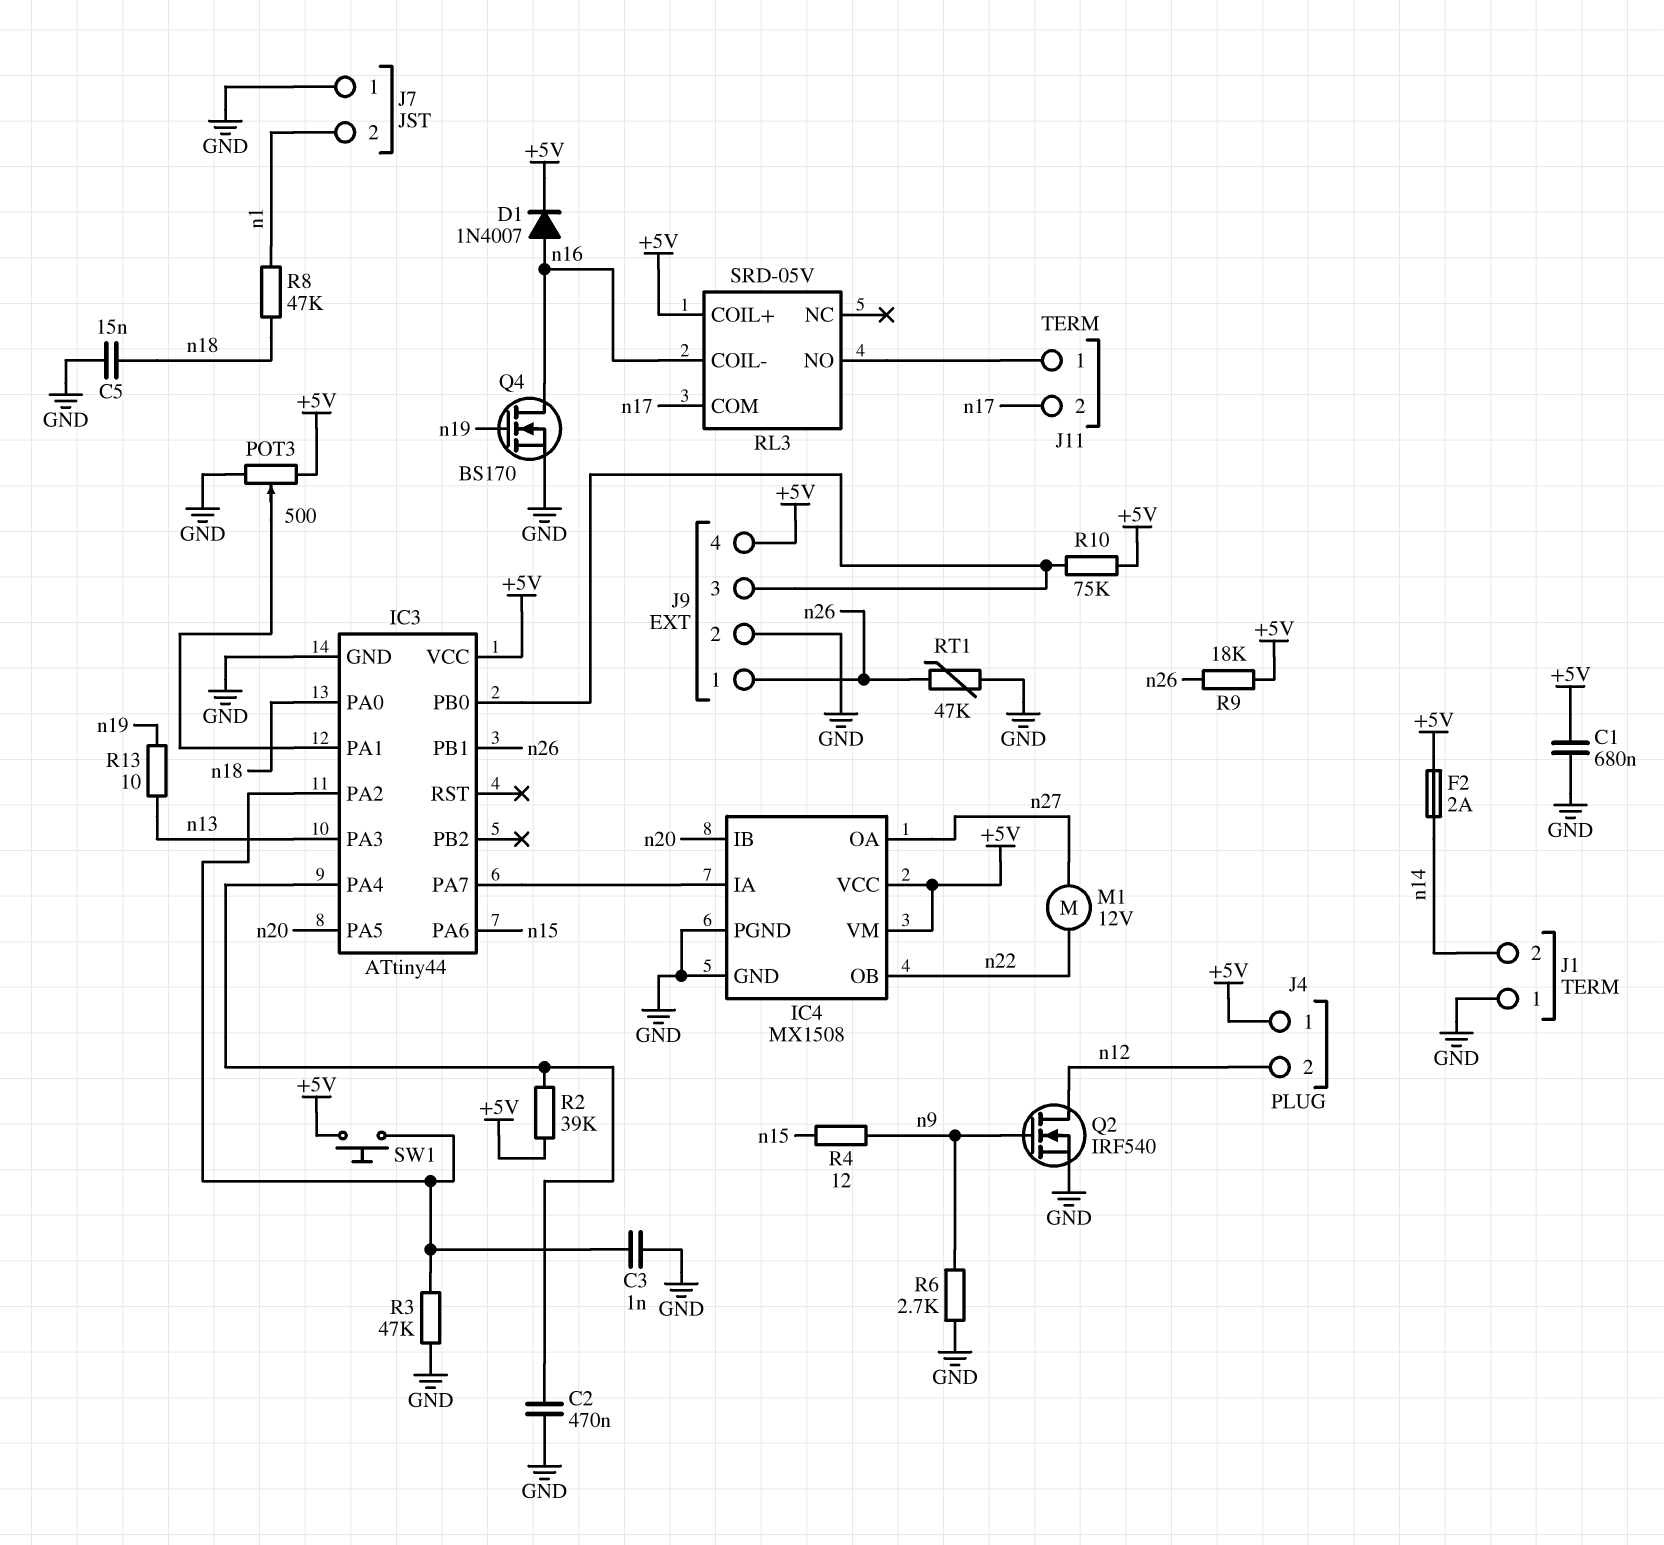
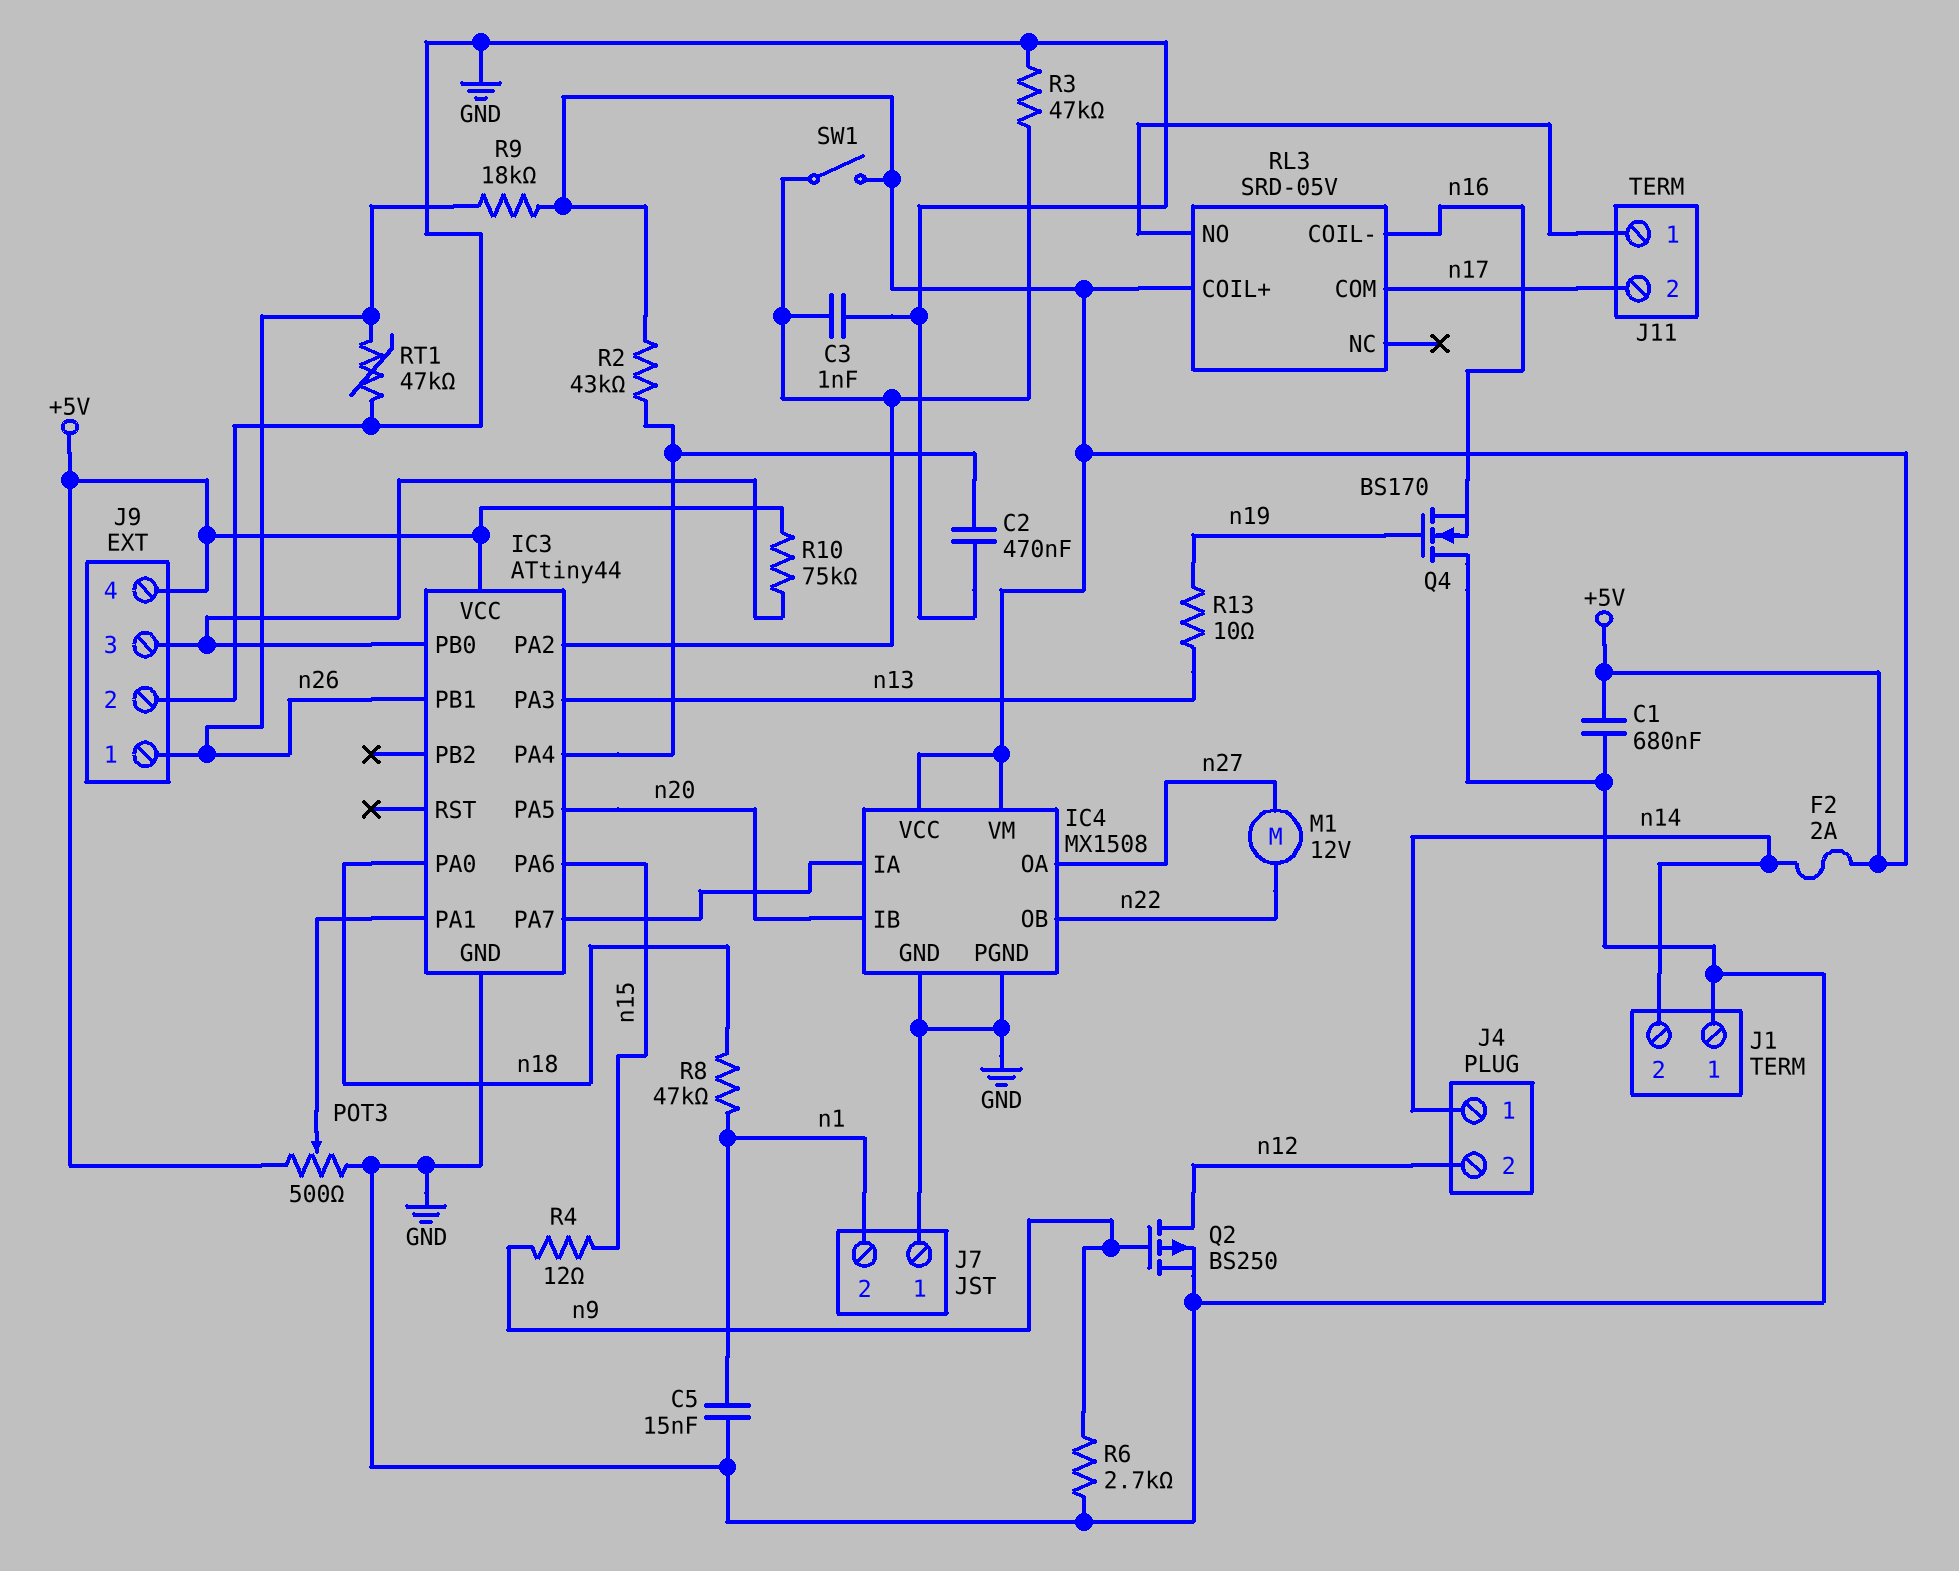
C5: 15nF (GND, n18) -> 15nF (GND, n1)
D1: diode 1N4007 (A n16, K +5V) -> none
J4 pin 1: +5V -> n14
Q2: NMOS IRF540 (G n9, D n12, S GND) -> PMOS BS250 (G n9, D n12, S GND)
Q4: NMOS BS170 (G n19, D n16, S GND) -> NMOS BS170 (G n19, D GND, S n16)
R2: 39k (+5V, IC3/PA4) -> 43k (+5V, IC3/PA4)
SW1: button (+5V, IC3/PA2) -> switch (+5V, IC3/PA2)

